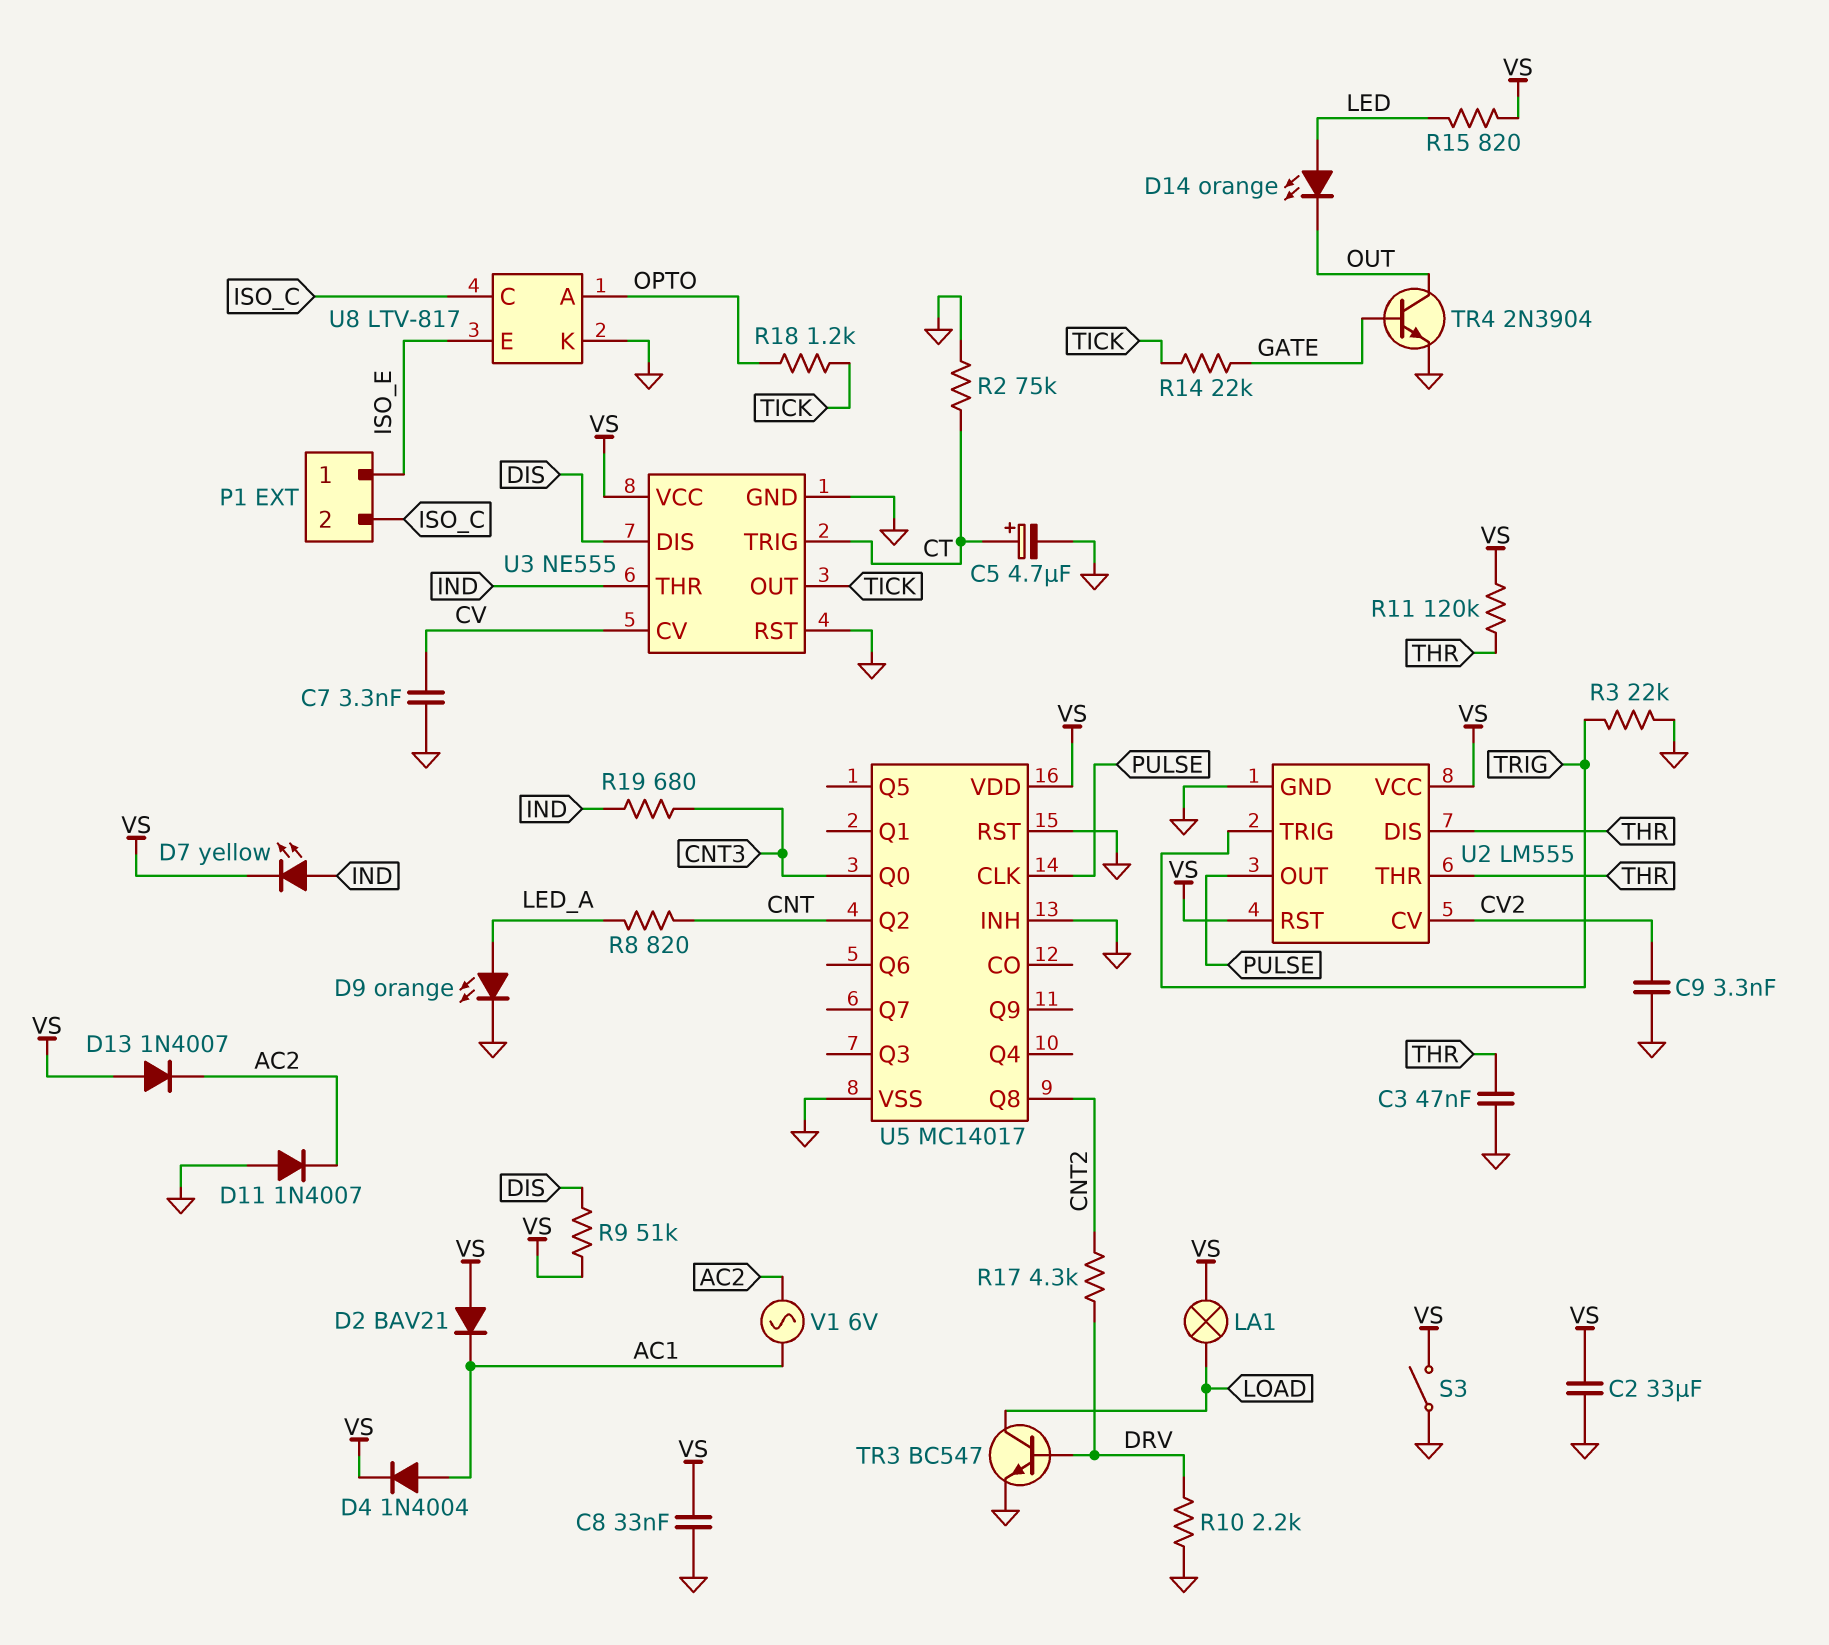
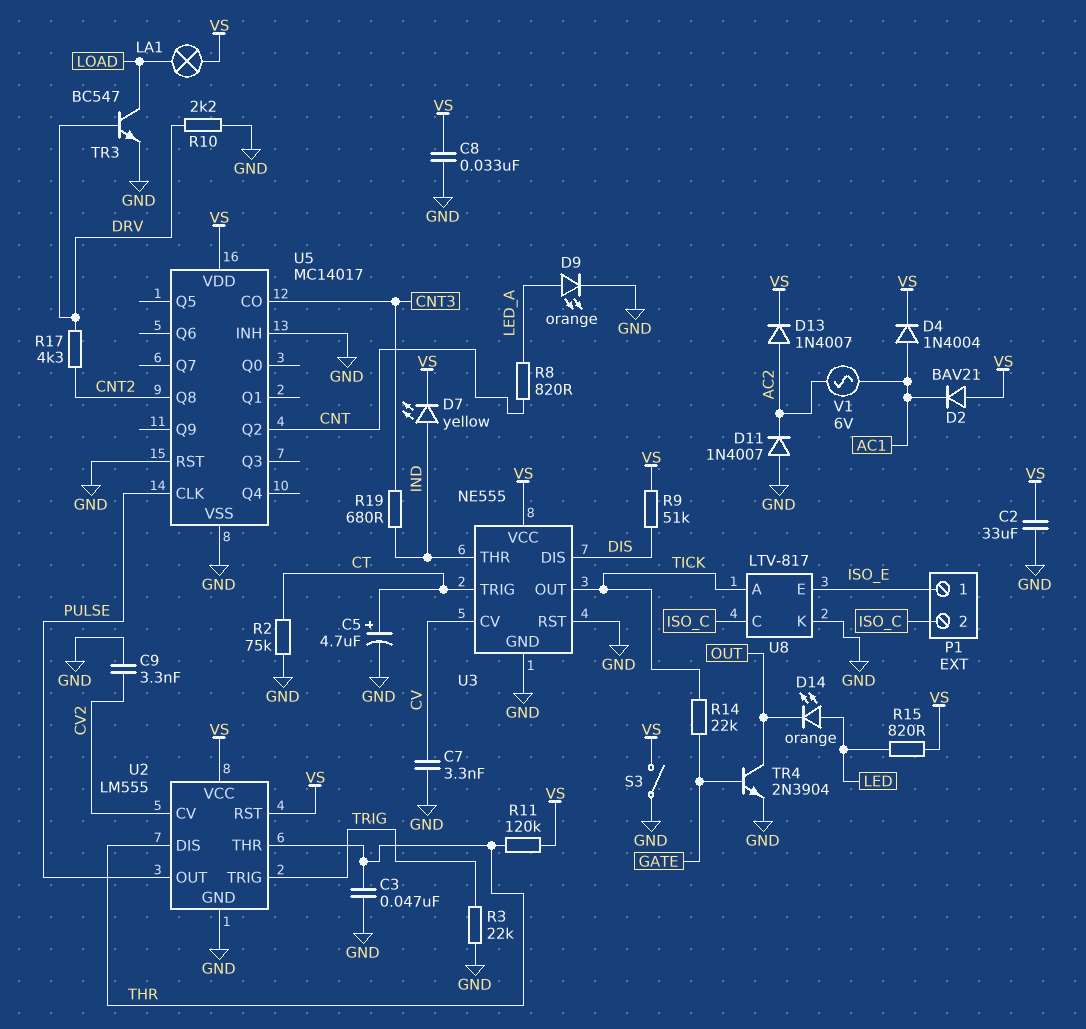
D13: diode 1N4007 (A VS, K AC2) -> diode 1N4007 (A AC2, K VS)
R18: 1.2k (OPTO, TICK) -> none
U5 pin CO: none -> CNT3
U5 pin Q0: CNT3 -> none
U8 pin A: OPTO -> TICK

